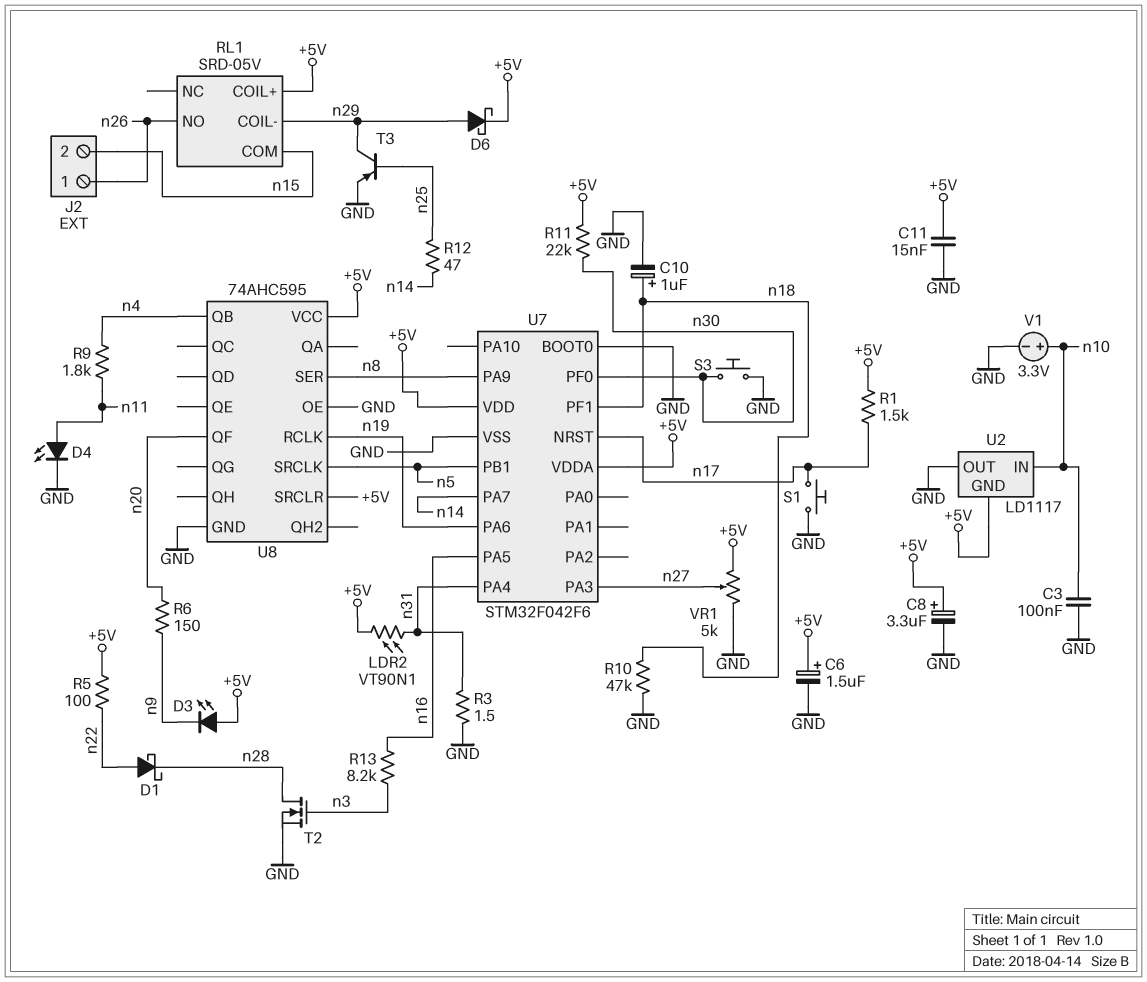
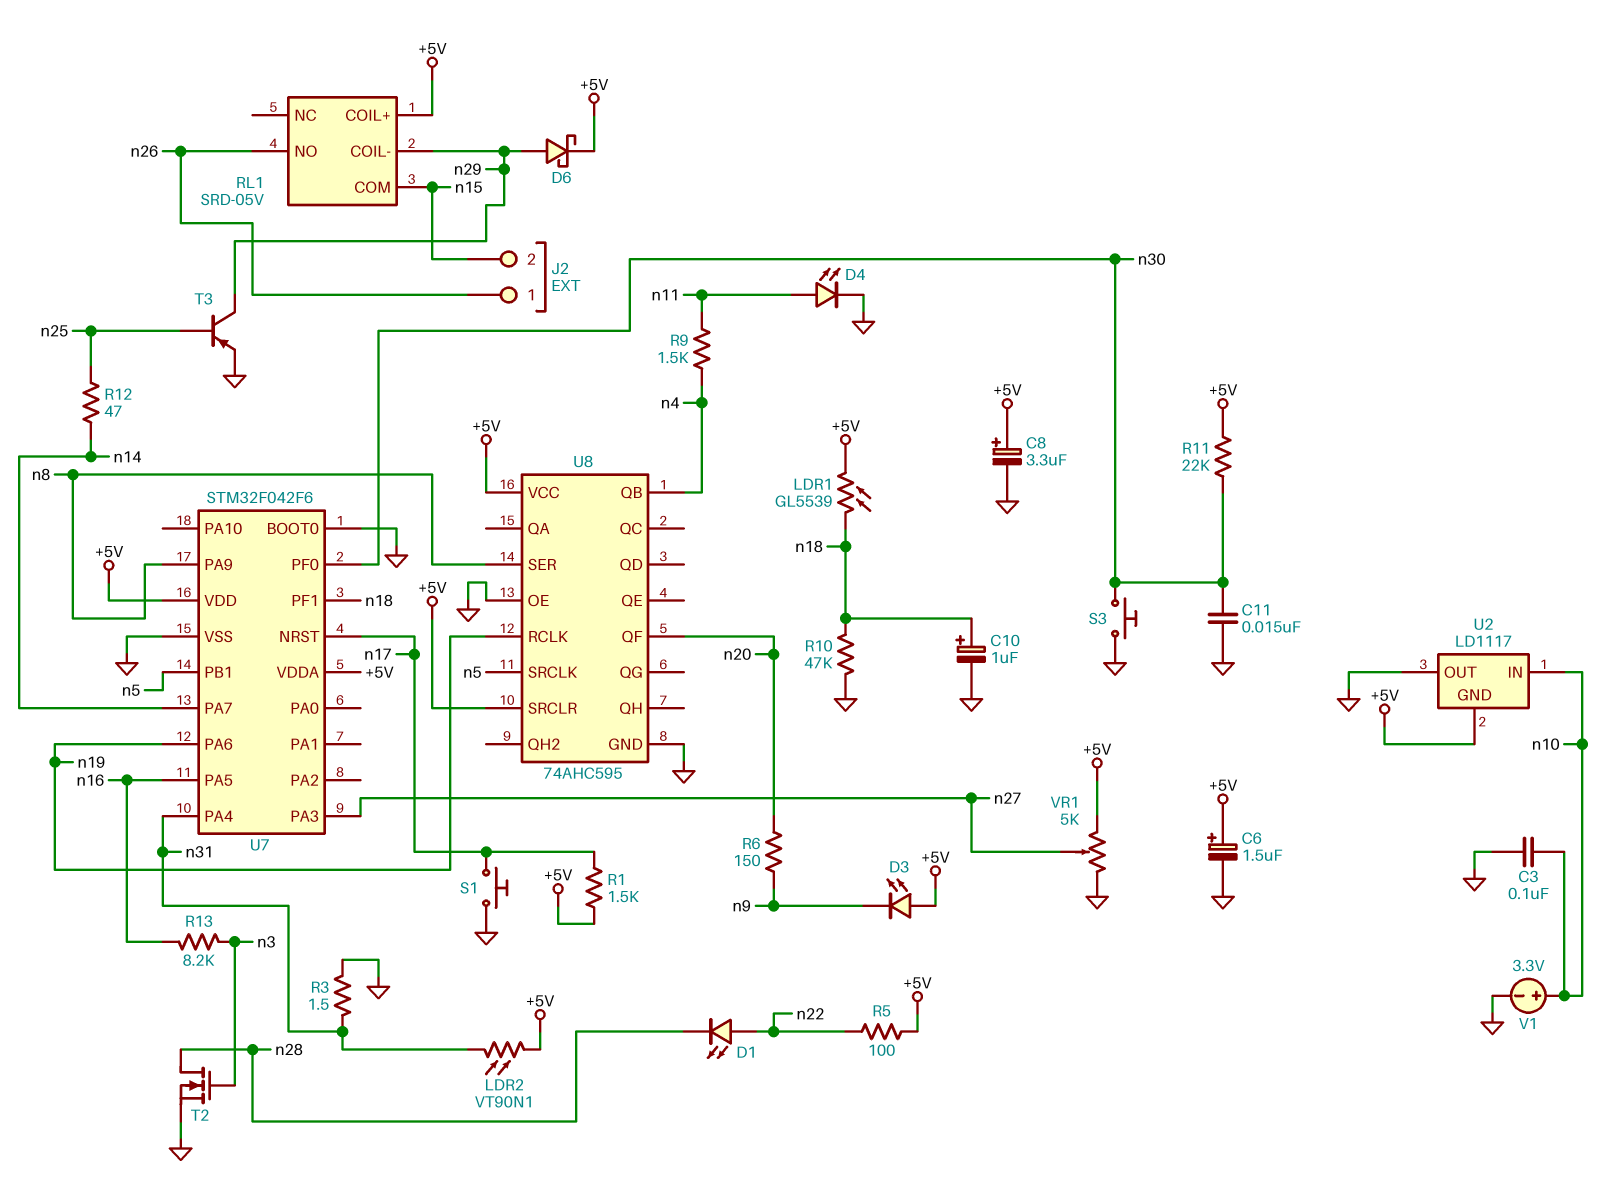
C11: 15nF (+5V, GND) -> 15nF (GND, n30)
D1: schottky (A n22, K n28) -> LED (A n22, K n28)
LDR1: none -> GL5539 (+5V, n18)
R9: 1.8k (n4, n11) -> 1.5k (n4, n11)

